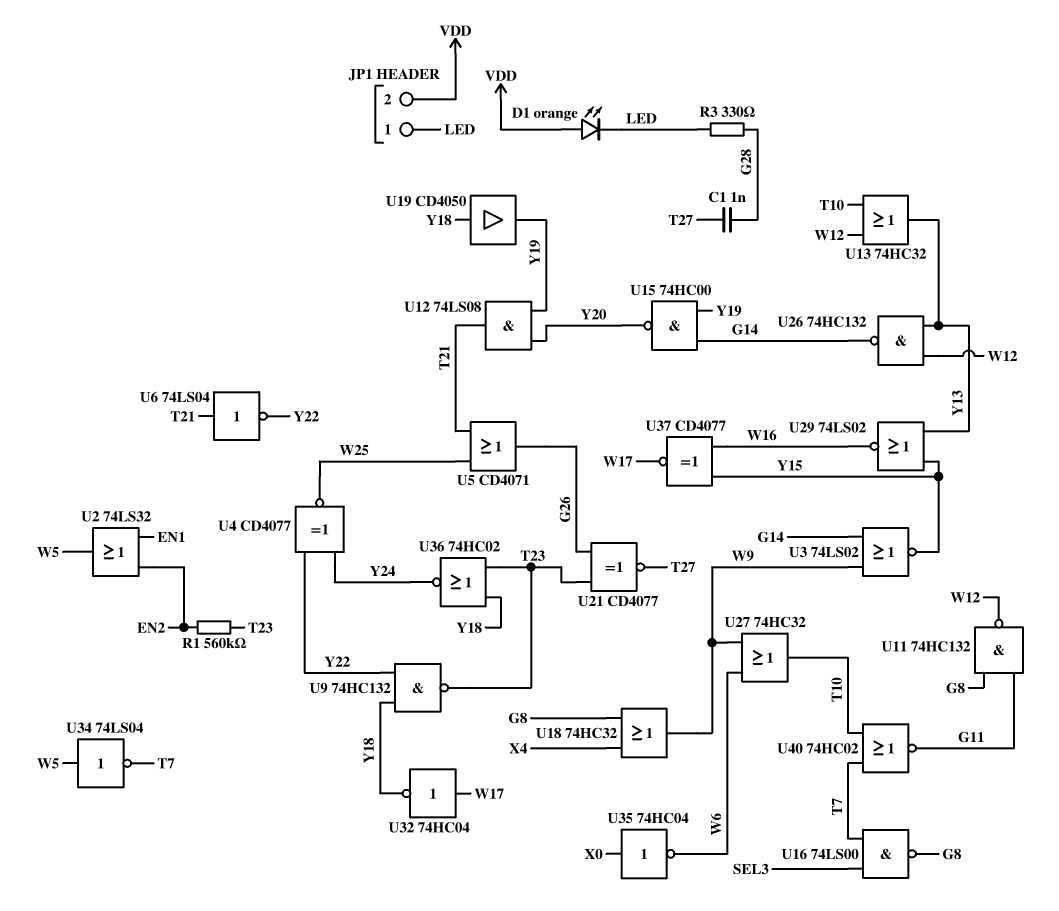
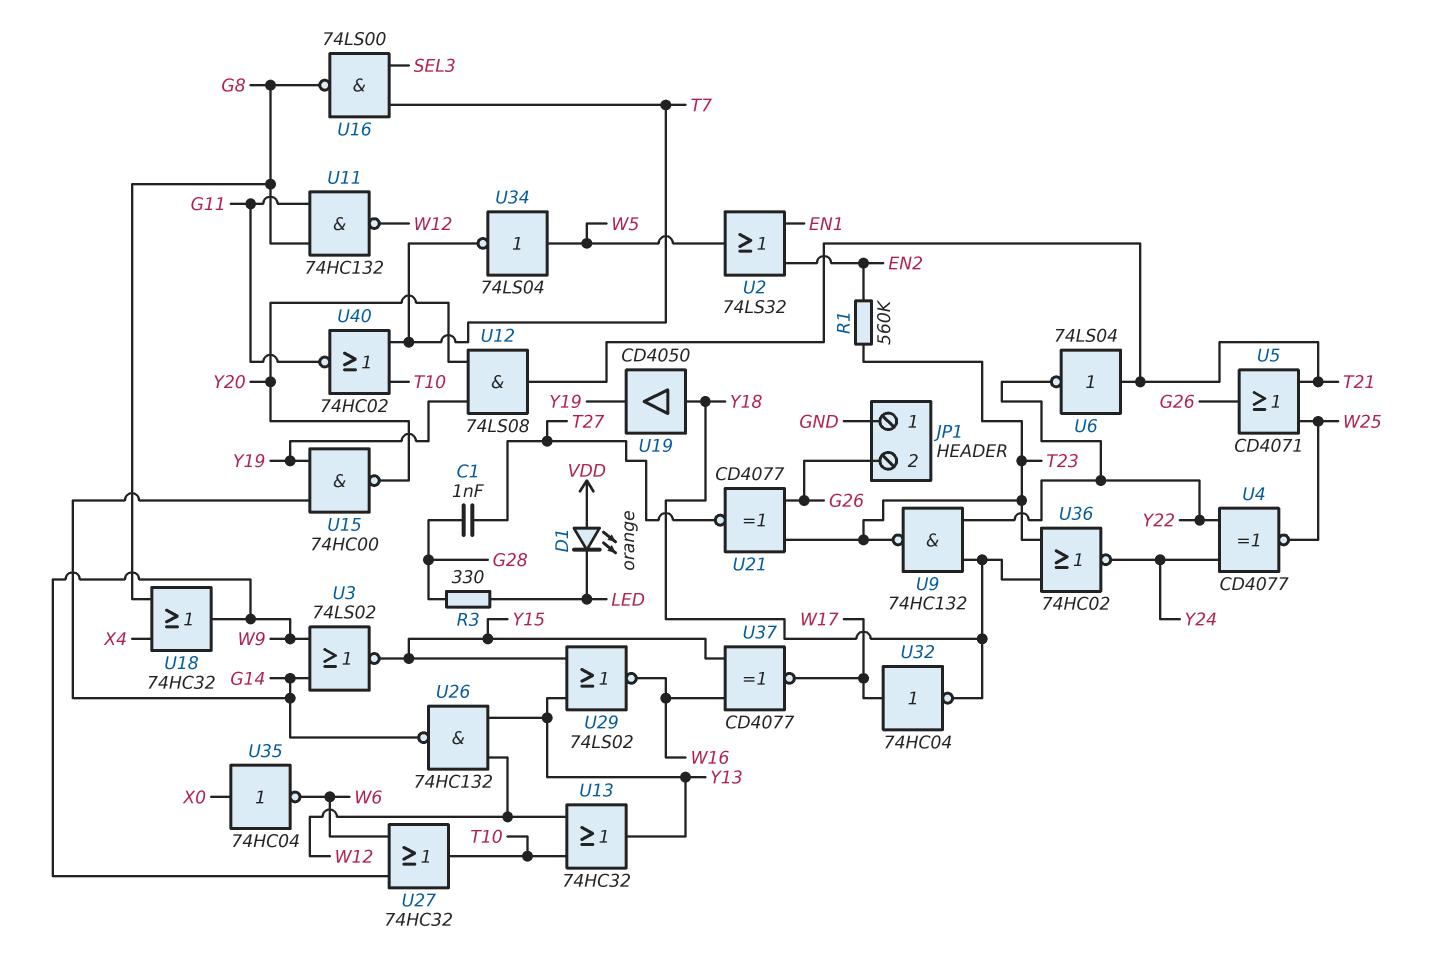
JP1 pin 1: LED -> GND
JP1 pin 2: VDD -> G26

